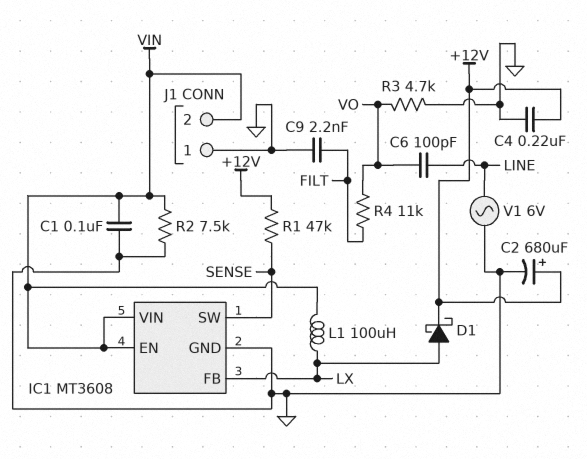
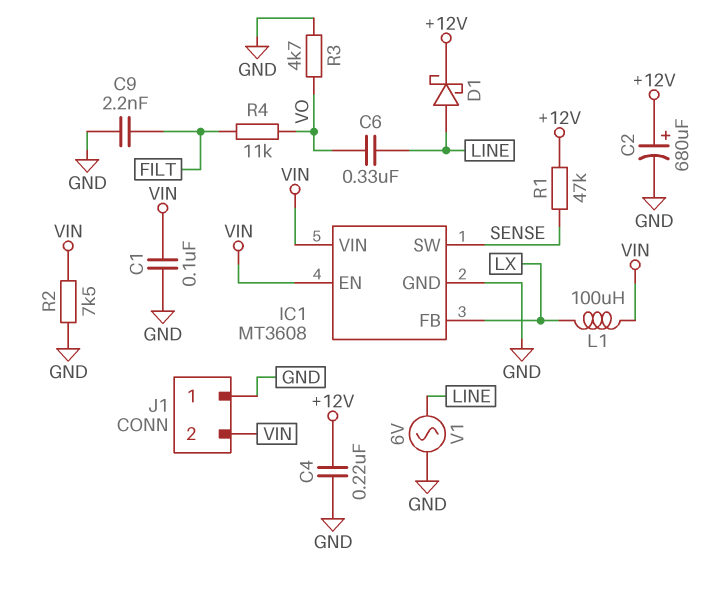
C6: 100pF (LINE, VO) -> 330nF (LINE, VO)
D1: schottky (A LX, K +12V) -> schottky (A LINE, K +12V)

